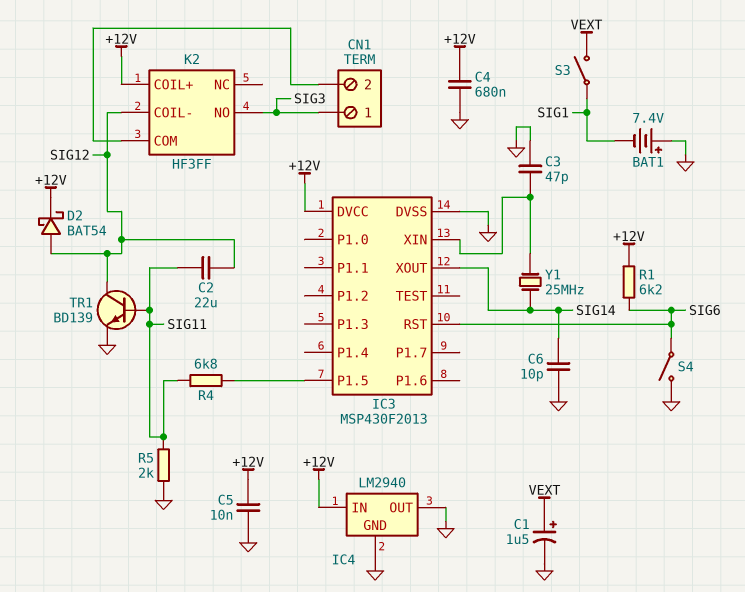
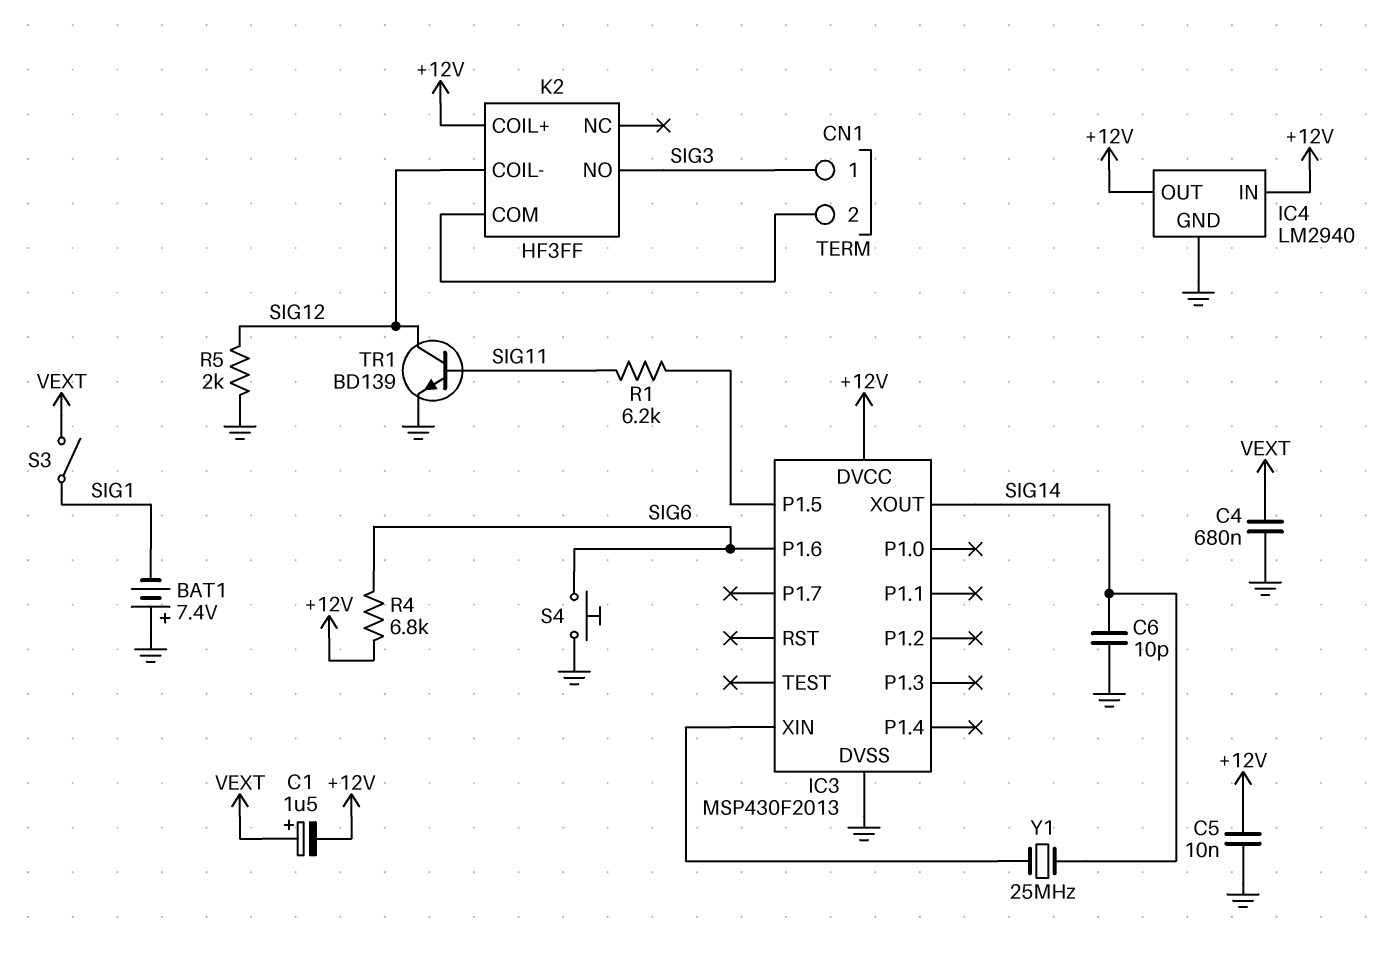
C1: 1.5uF (plus VEXT, minus GND) -> 1.5uF (plus VEXT, minus +12V)
C2: 22uF (SIG11, SIG12) -> none
C3: 47pF (GND, IC3/XIN) -> none
C4: 680nF (+12V, GND) -> 680nF (GND, VEXT)
D2: schottky BAT54 (A SIG12, K +12V) -> none
IC3 pin P1.6: none -> SIG6
IC3 pin RST: SIG6 -> none
IC4 pin OUT: GND -> +12V
R1: 6.2k (+12V, SIG6) -> 6.2k (IC3/P1.5, SIG11)
R4: 6.8k (IC3/P1.5, SIG11) -> 6.8k (+12V, SIG6)
R5: 2k (GND, SIG11) -> 2k (GND, SIG12)
S4: switch (GND, SIG6) -> button (GND, SIG6)

